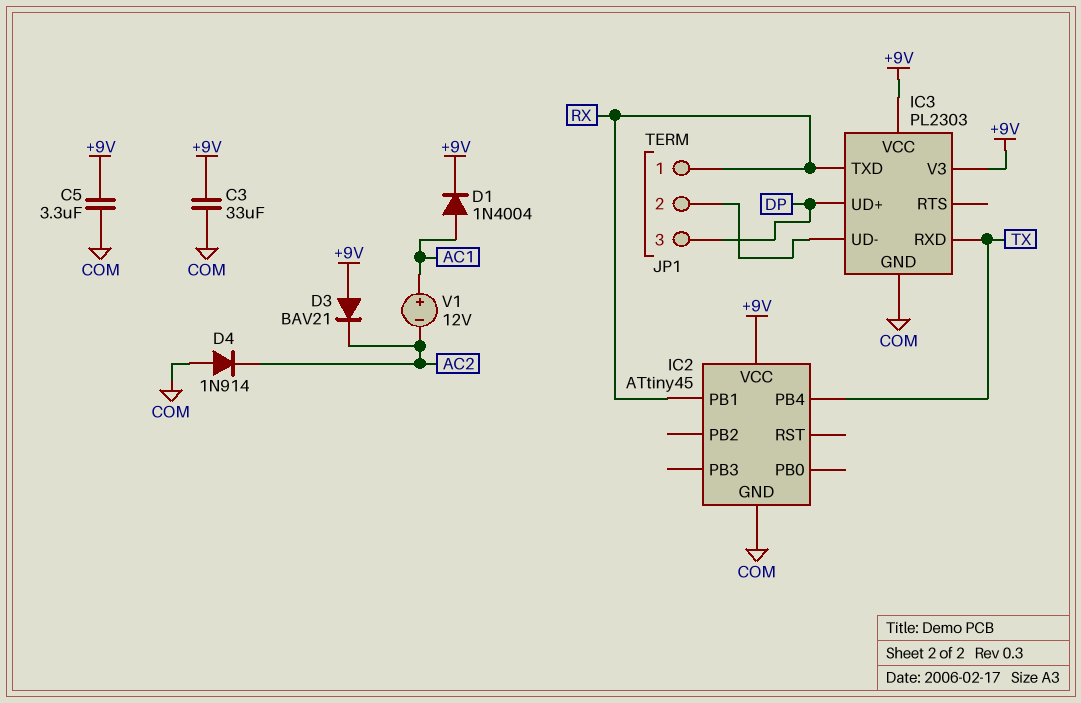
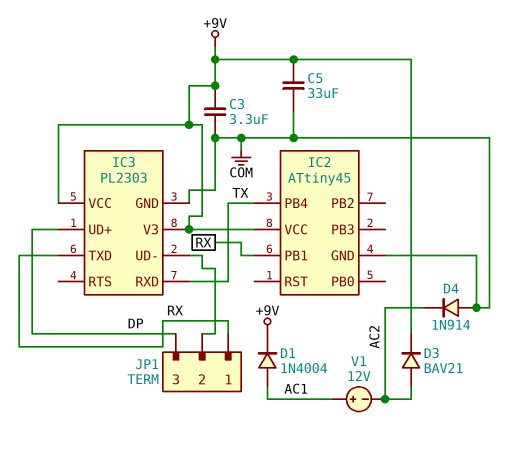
C3: 33uF (+9V, COM) -> 3.3uF (+9V, COM)
C5: 3.3uF (+9V, COM) -> 33uF (+9V, COM)
D3: diode BAV21 (A +9V, K AC2) -> diode BAV21 (A AC2, K +9V)

